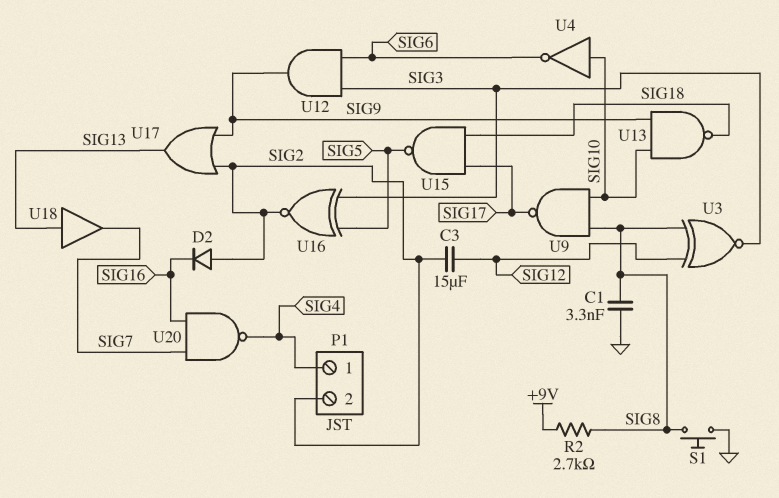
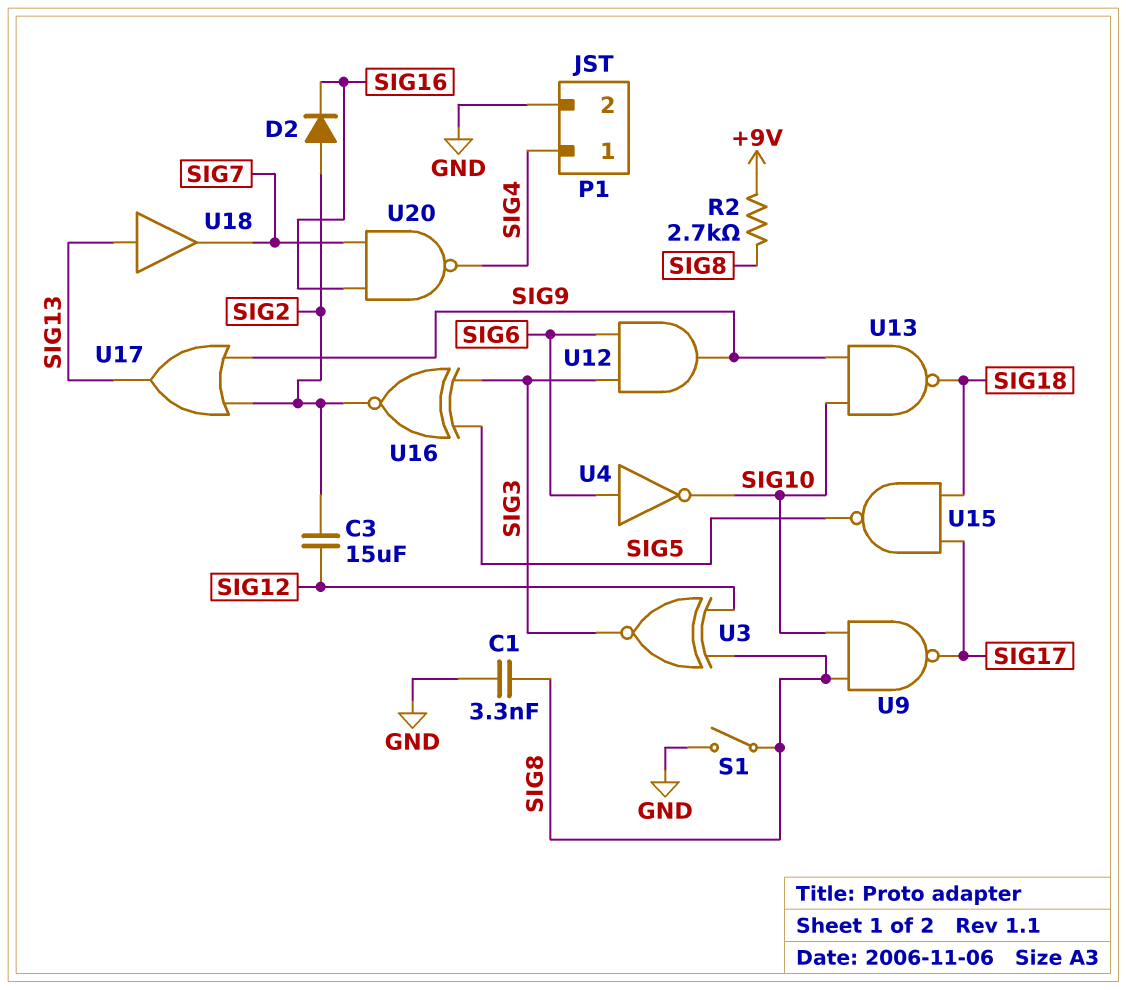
P1 pin 2: SIG2 -> GND
S1: button (GND, SIG8) -> switch (GND, SIG8)
U4: NOT (in SIG10, out SIG6) -> NOT (in SIG6, out SIG10)

